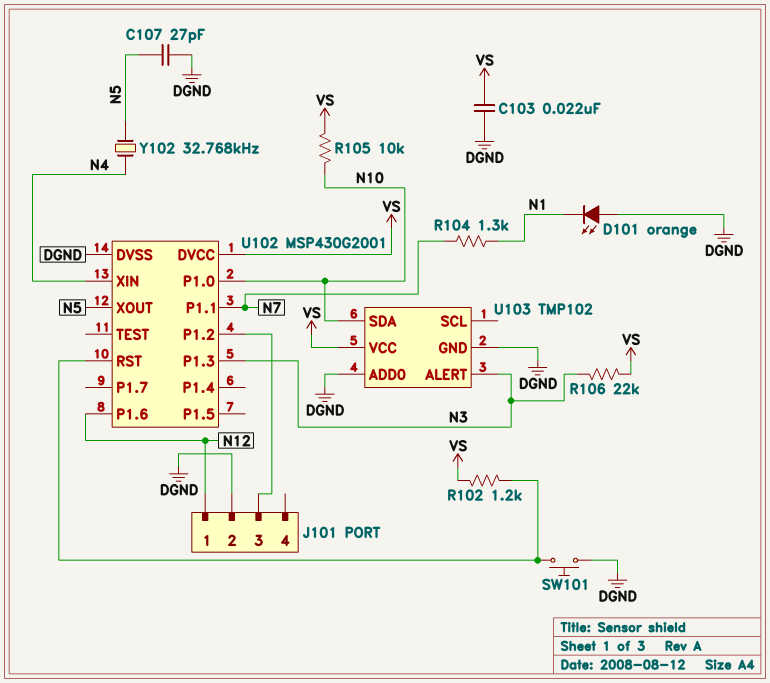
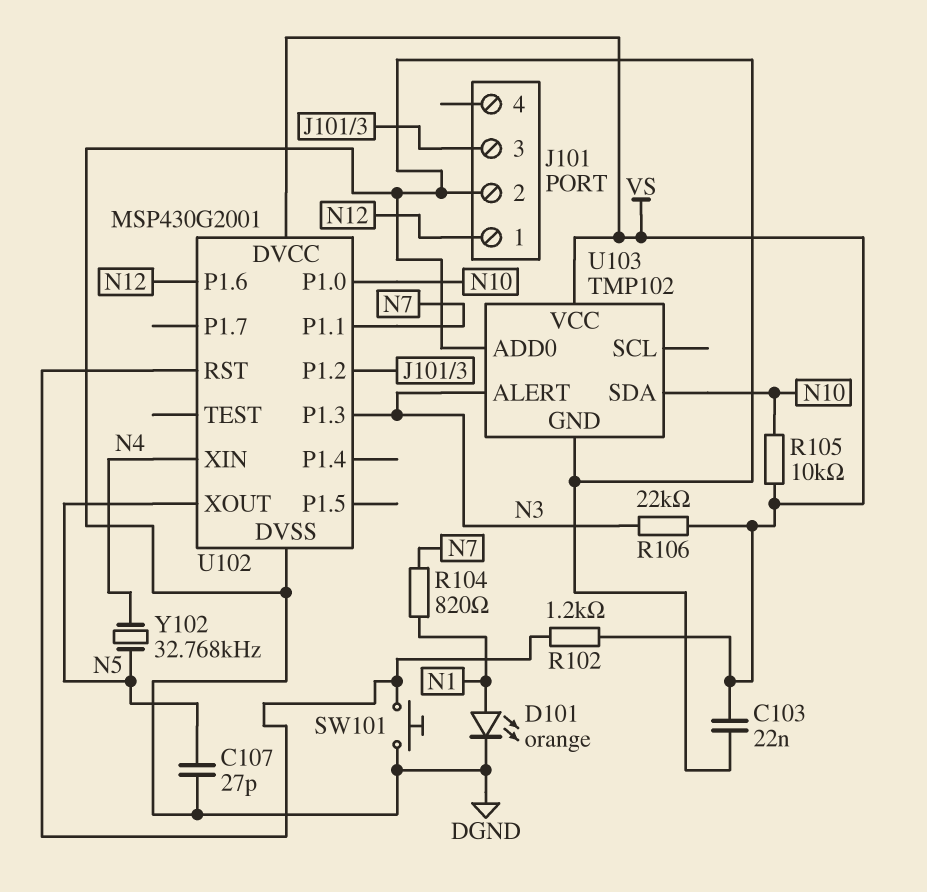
D101: LED orange (A DGND, K N1) -> LED orange (A N1, K DGND)
R104: 1.3k (N1, N7) -> 820 (N1, N7)

